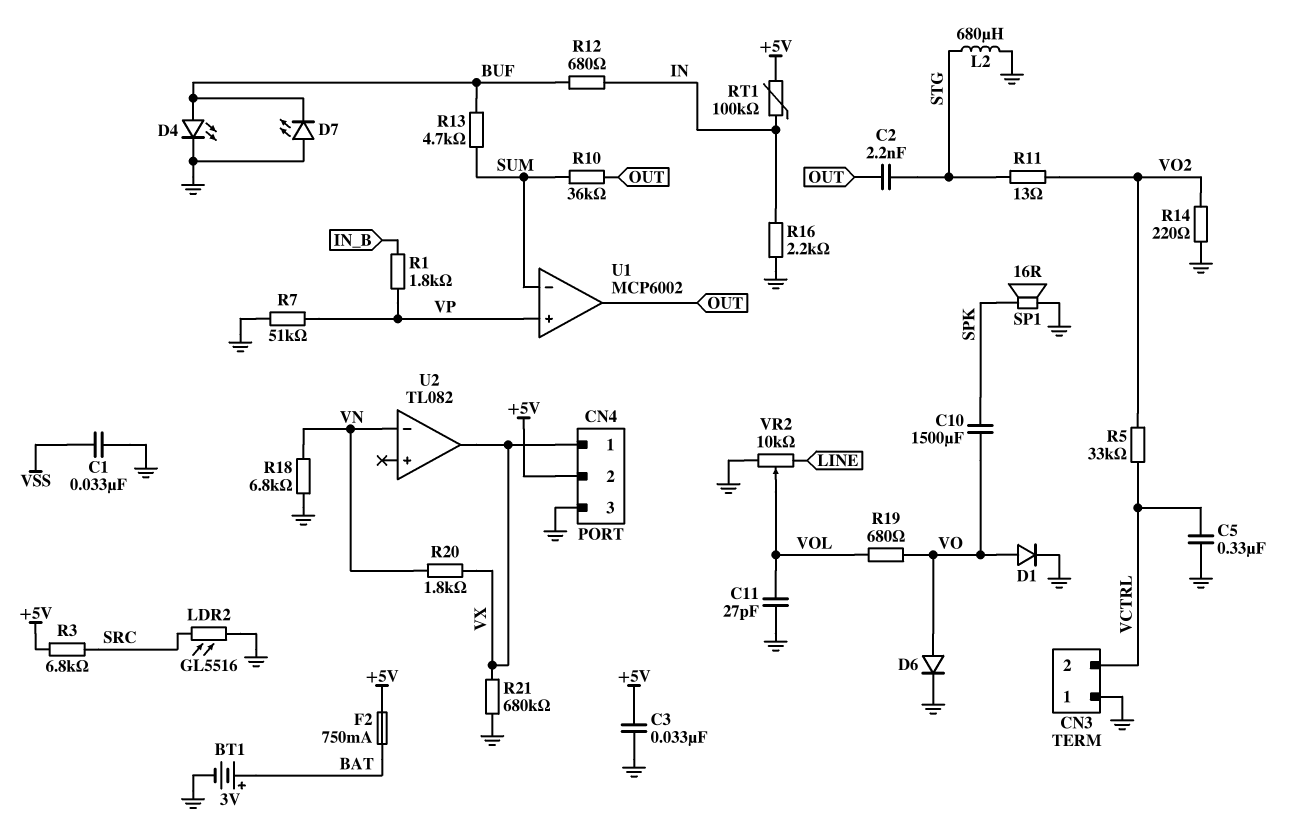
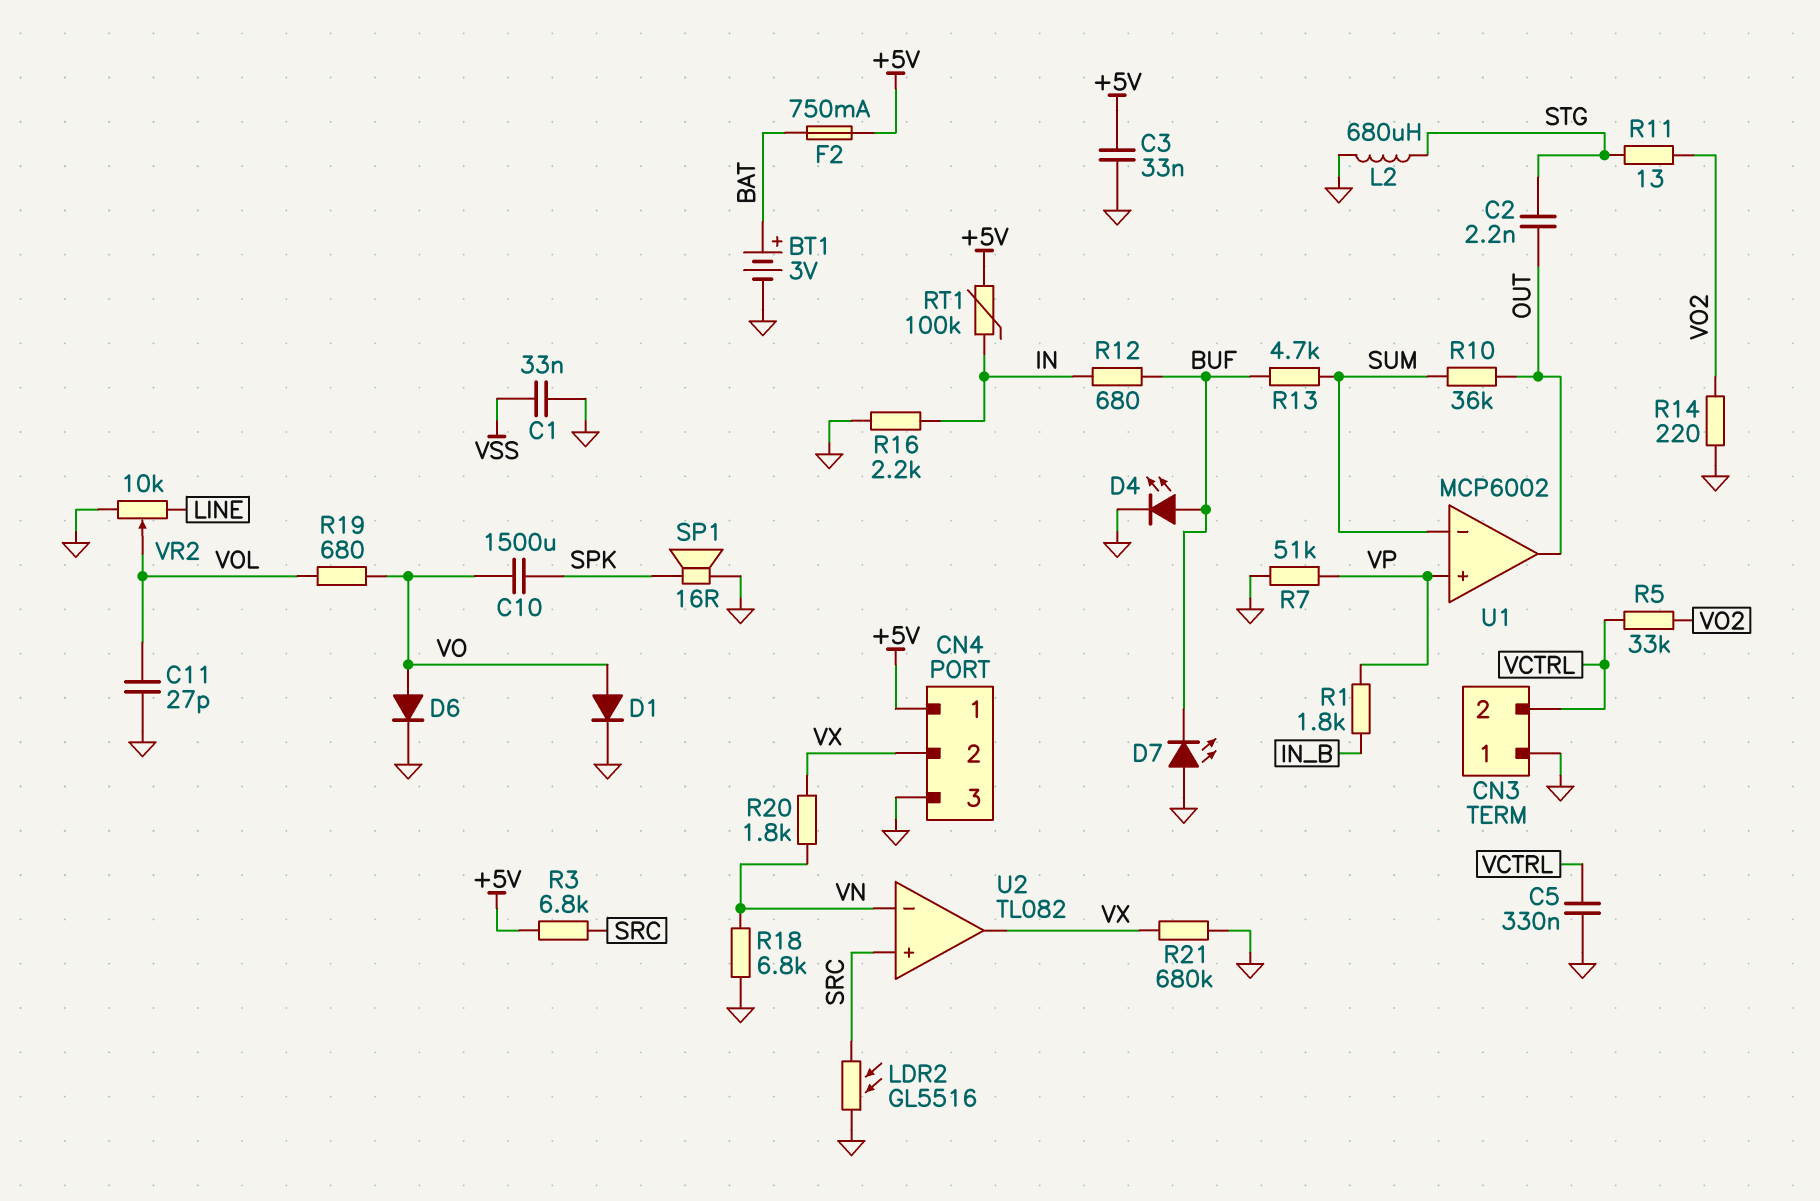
CN4 pin 1: VX -> +5V
CN4 pin 2: +5V -> VX
U2 pin in+: none -> SRC

